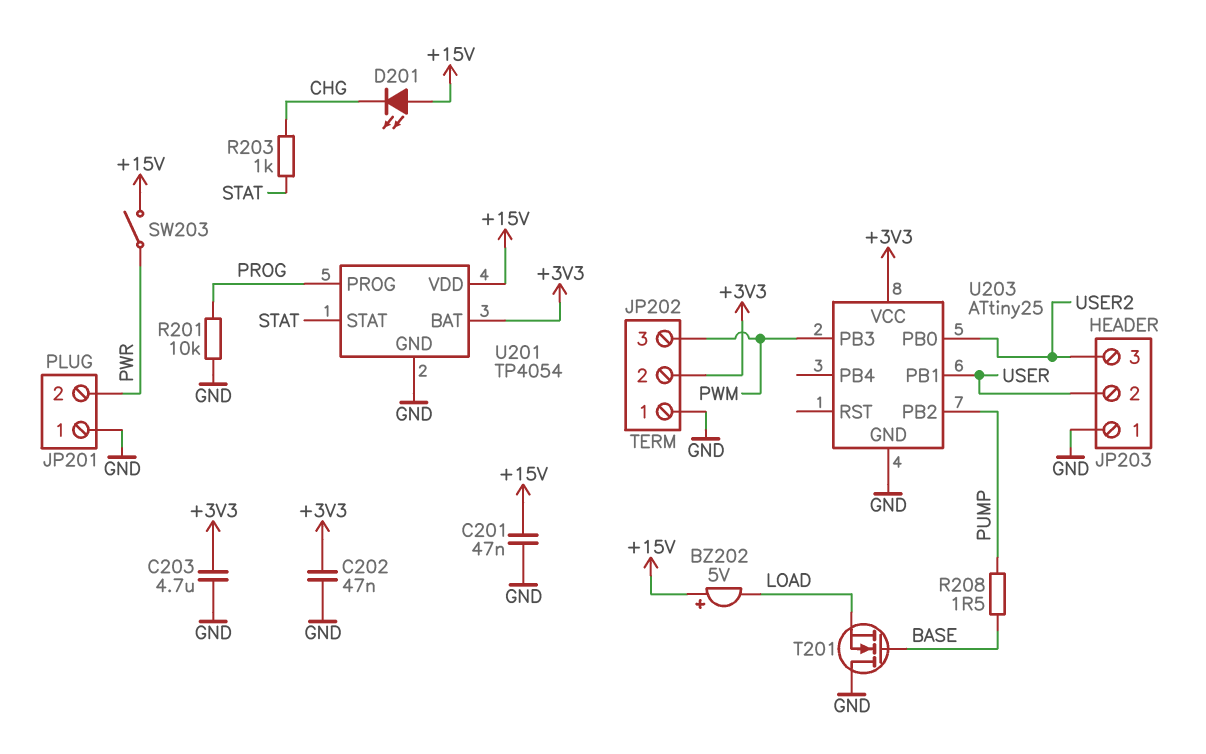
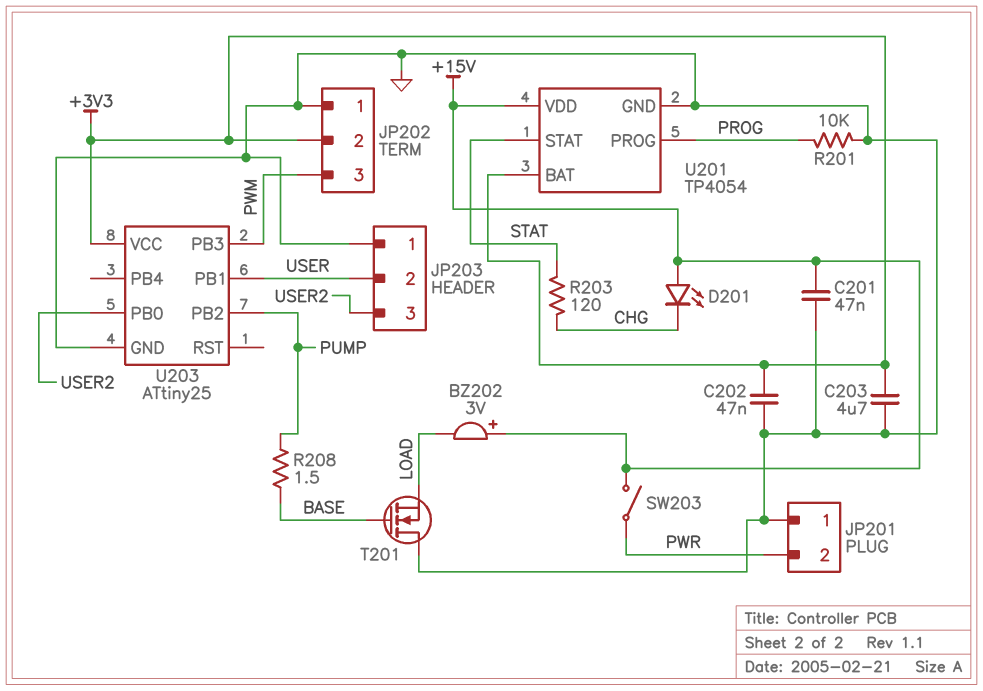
BZ202: buzzer 5V (plus +15V, minus LOAD) -> buzzer 3V (plus +15V, minus LOAD)
R203: 1k (CHG, STAT) -> 120 (CHG, STAT)

